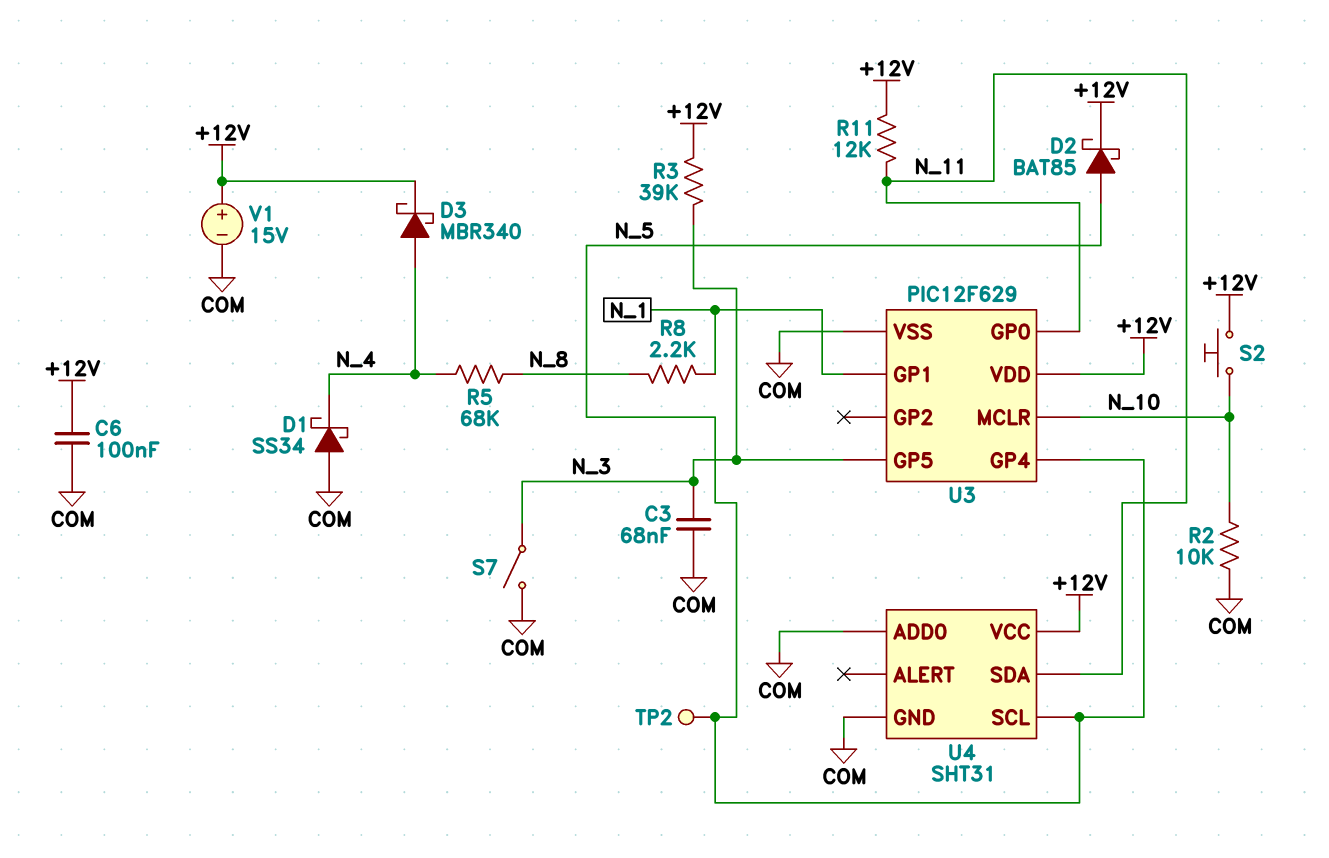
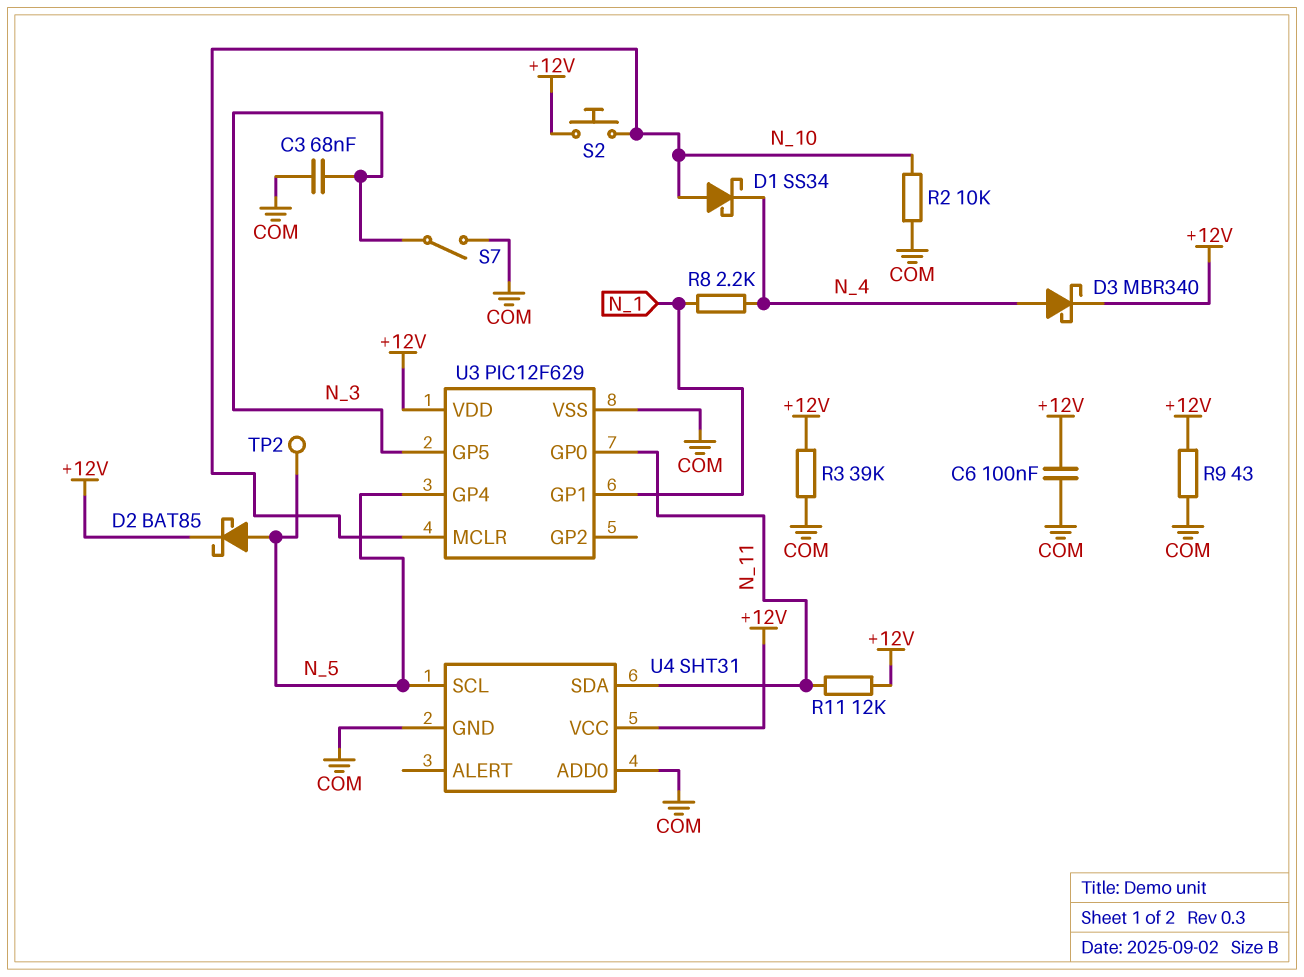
D1: schottky SS34 (A COM, K N_4) -> schottky SS34 (A N_10, K N_4)
R3: 39k (+12V, N_3) -> 39k (+12V, COM)
R5: 68k (N_4, N_8) -> none
R8: 2.2k (N_1, N_8) -> 2.2k (N_1, N_4)
R9: none -> 43 (+12V, COM)
V1: 15V (plus +12V, minus COM) -> none

